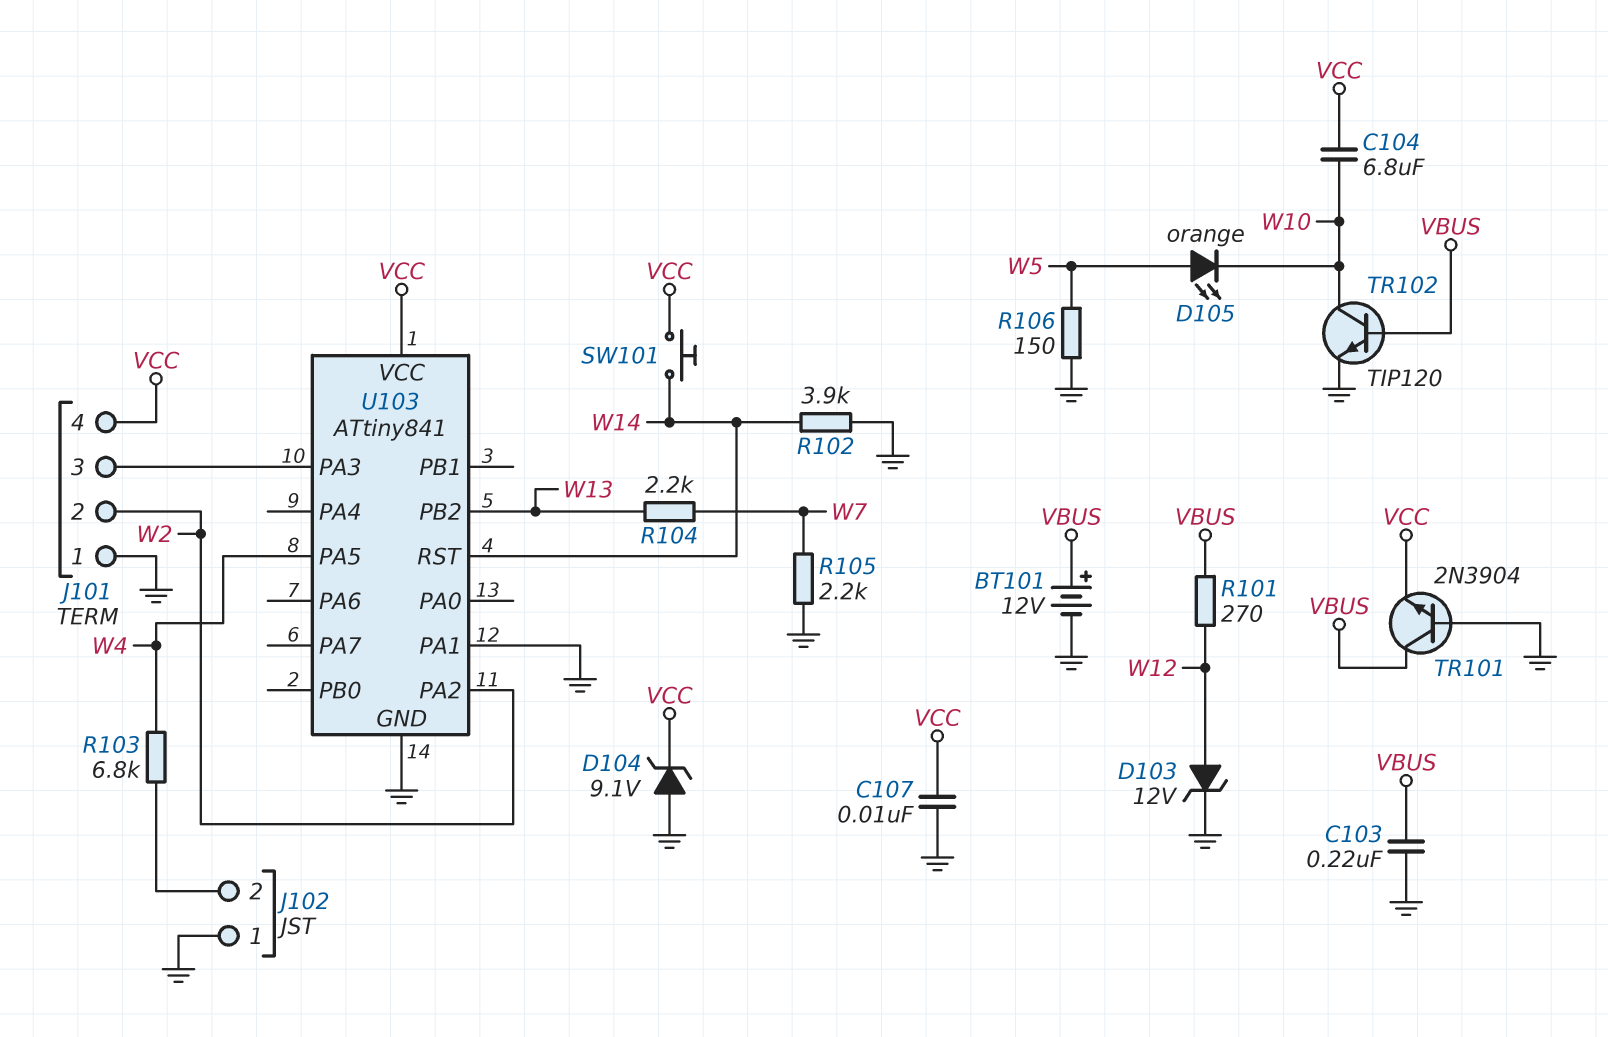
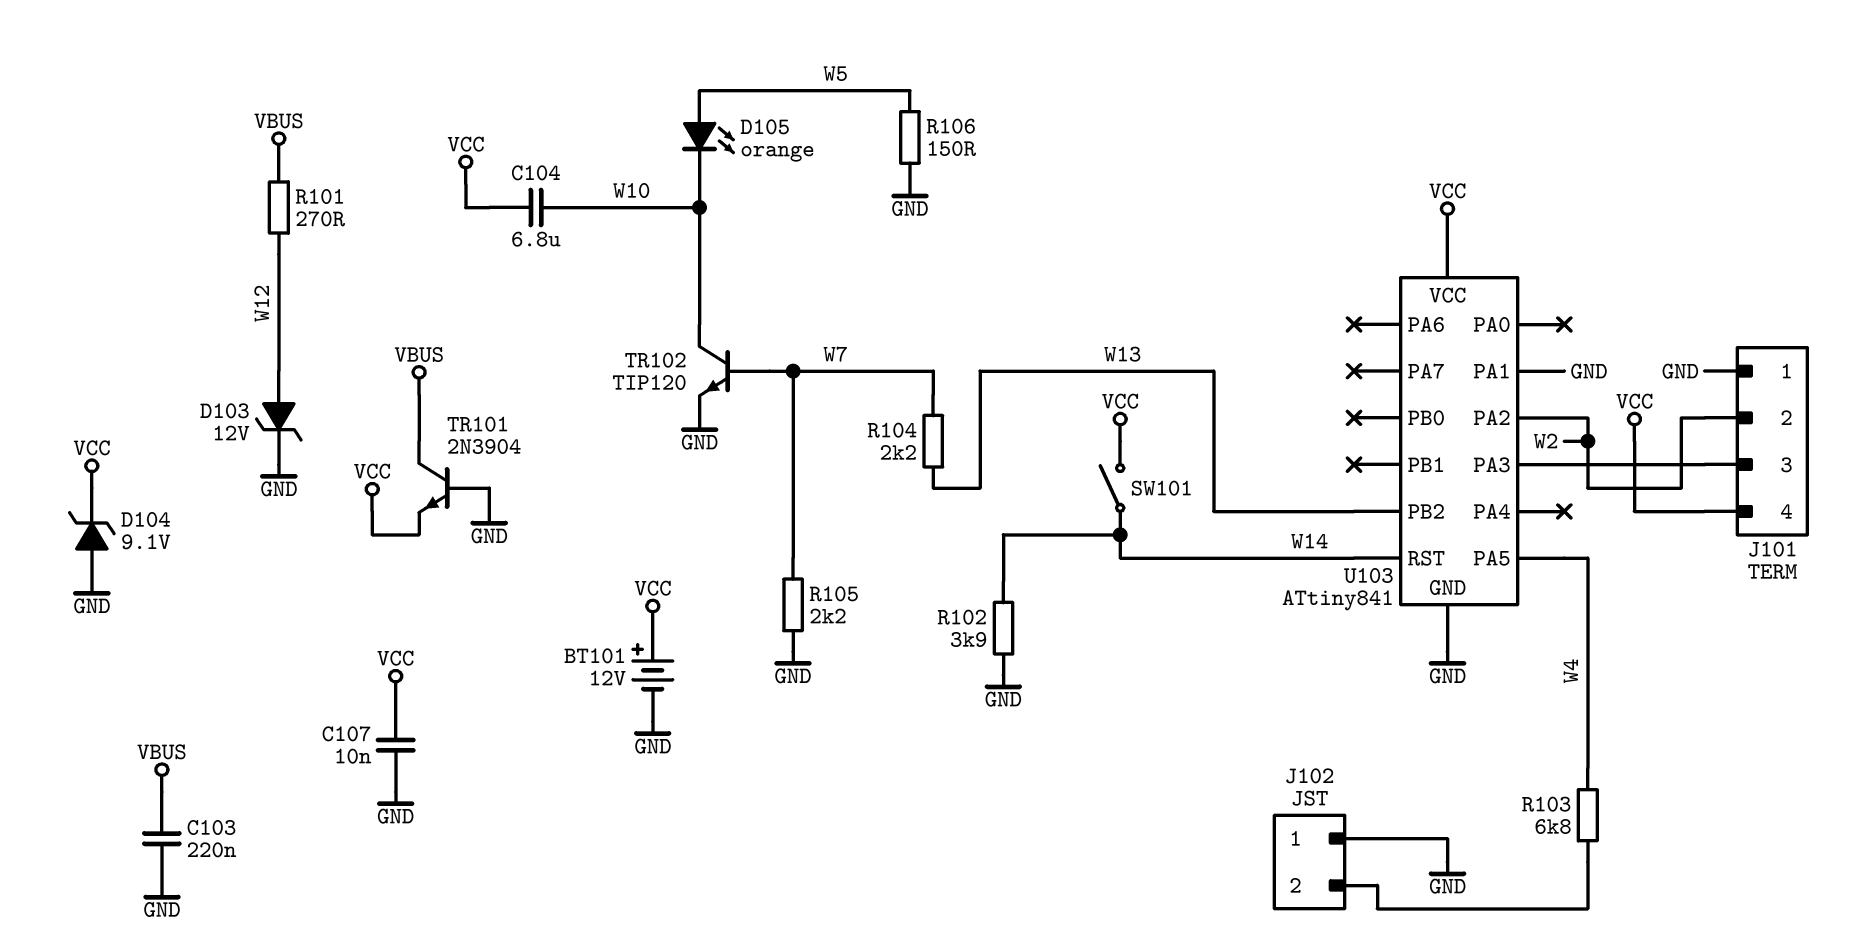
BT101: 12V (plus VBUS, minus GND) -> 12V (plus VCC, minus GND)
SW101: button (VCC, W14) -> switch (VCC, W14)
TR102: NPN TIP120 (B VBUS, C W10, E GND) -> NPN TIP120 (B W7, C W10, E GND)

